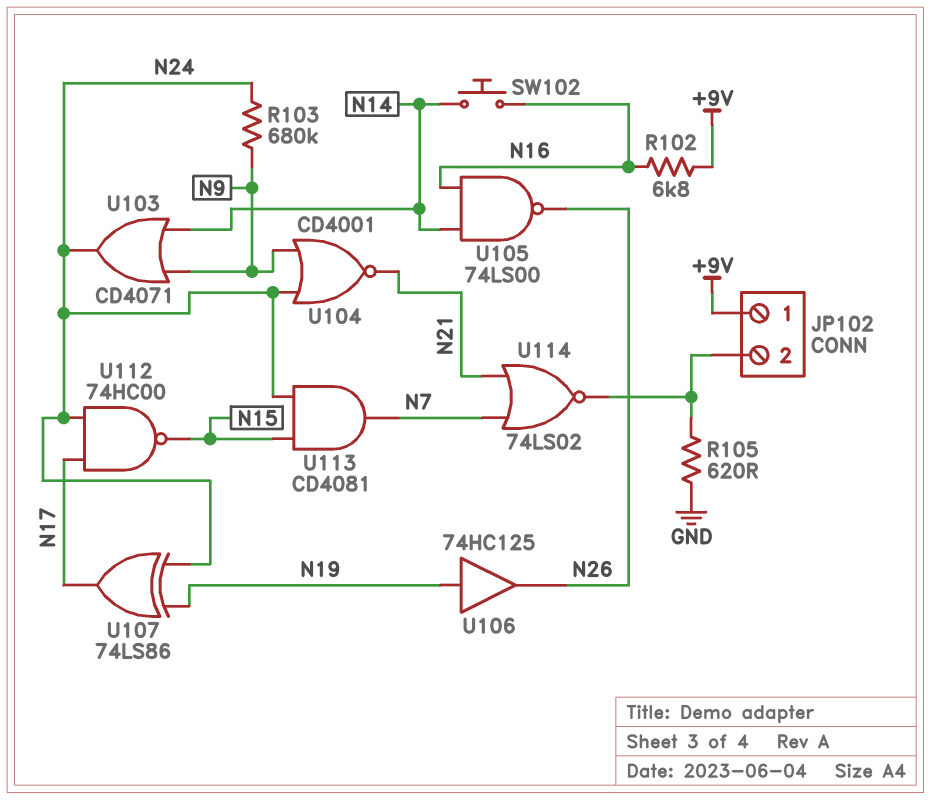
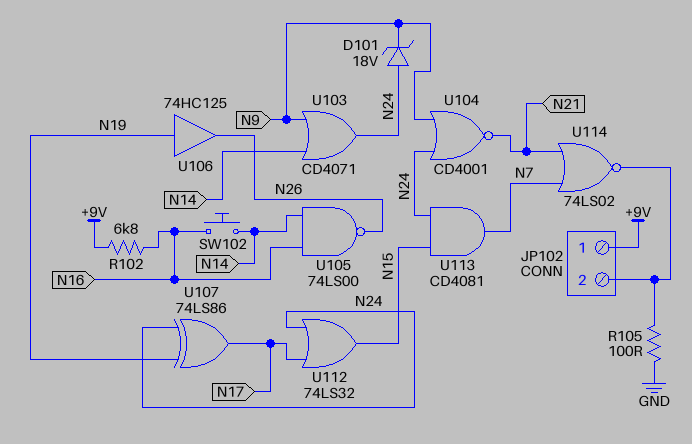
D101: none -> zener 18V (A N24, K N9)
R103: 680k (N9, N24) -> none
R105: 620 (GND, JP102/2) -> 100 (GND, JP102/2)
U112: NAND 74HC00 (in N17, in N24, out N15) -> OR 74LS32 (in N17, in N24, out N15)

